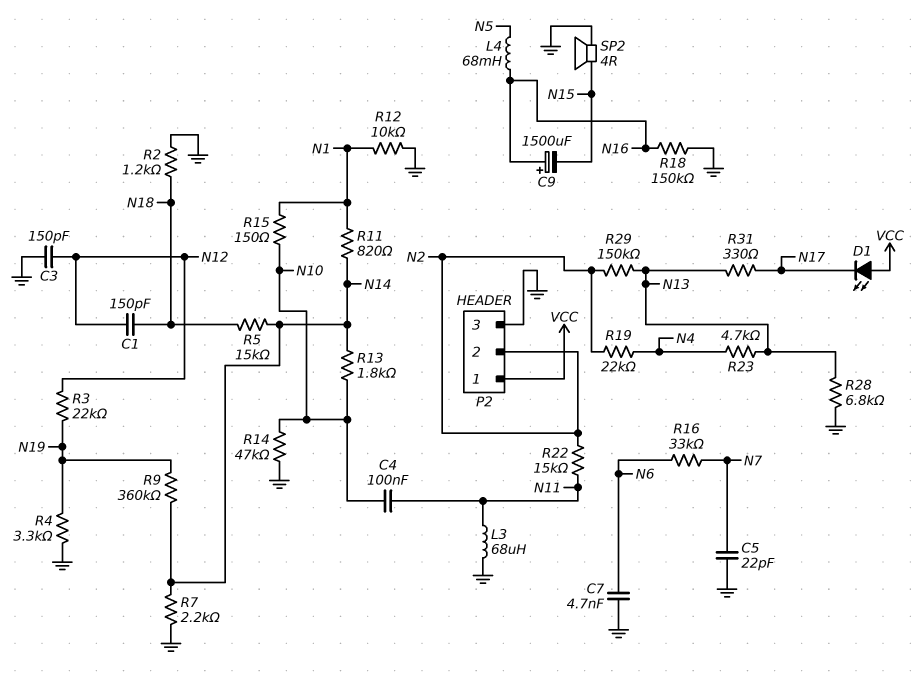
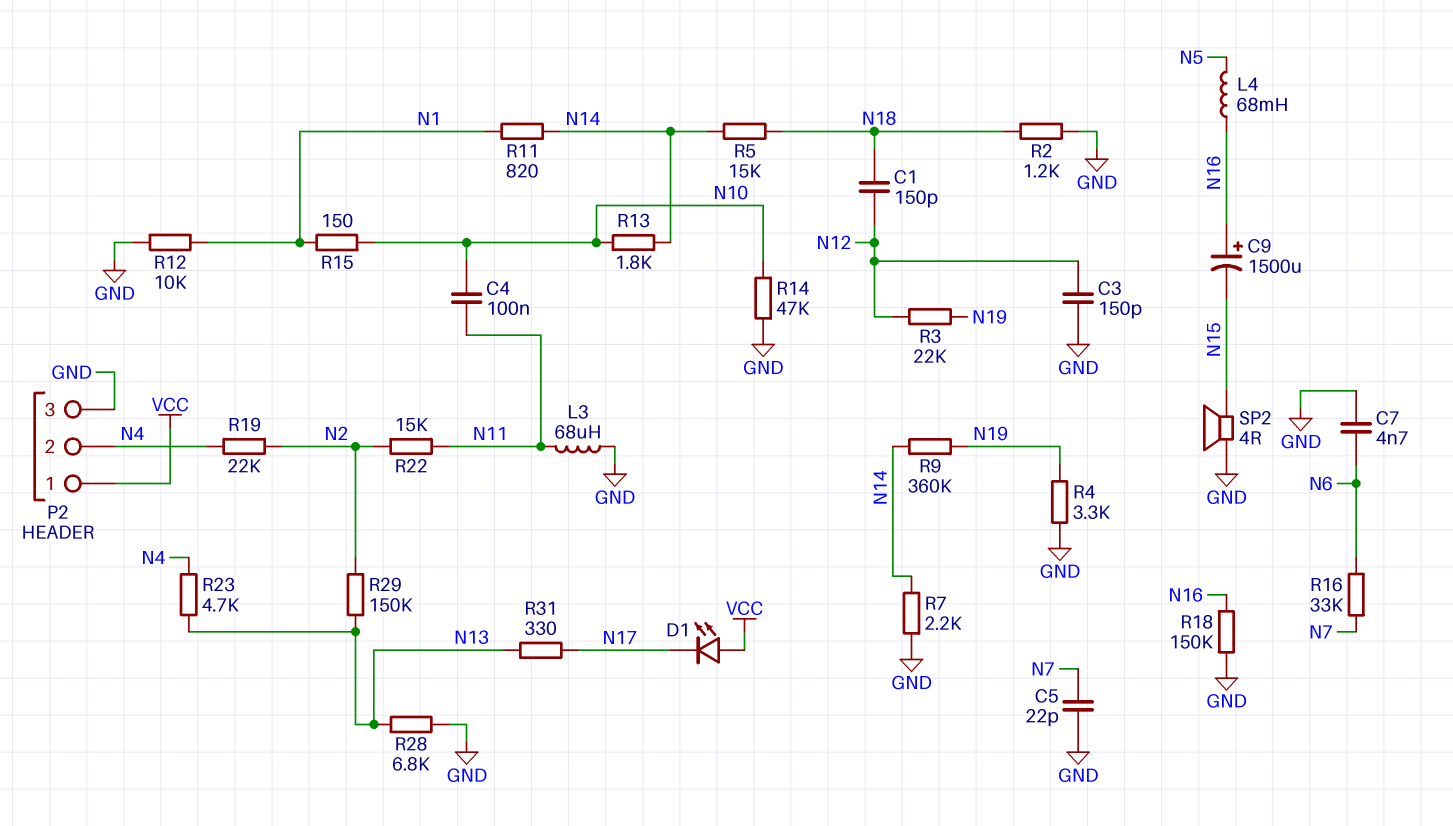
P2 pin 2: N2 -> N4

